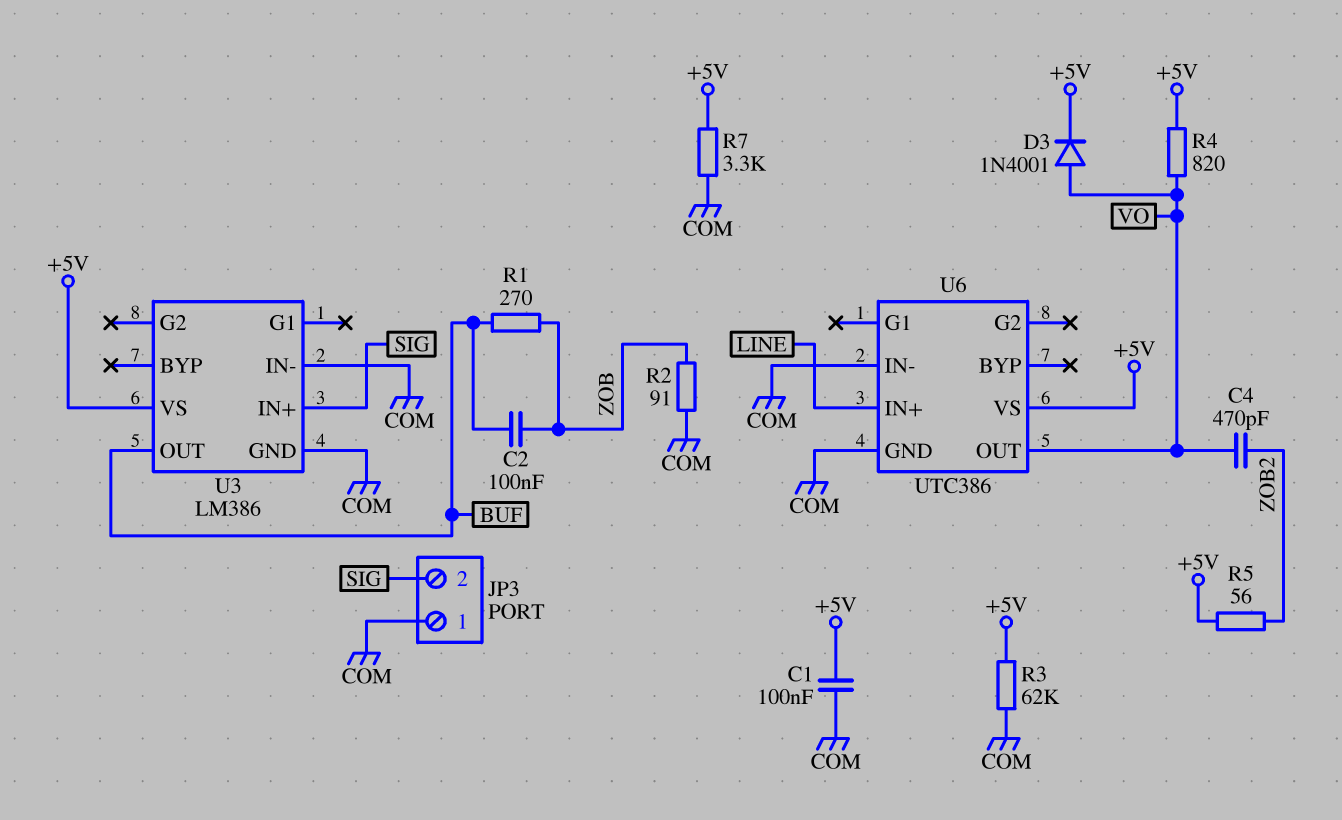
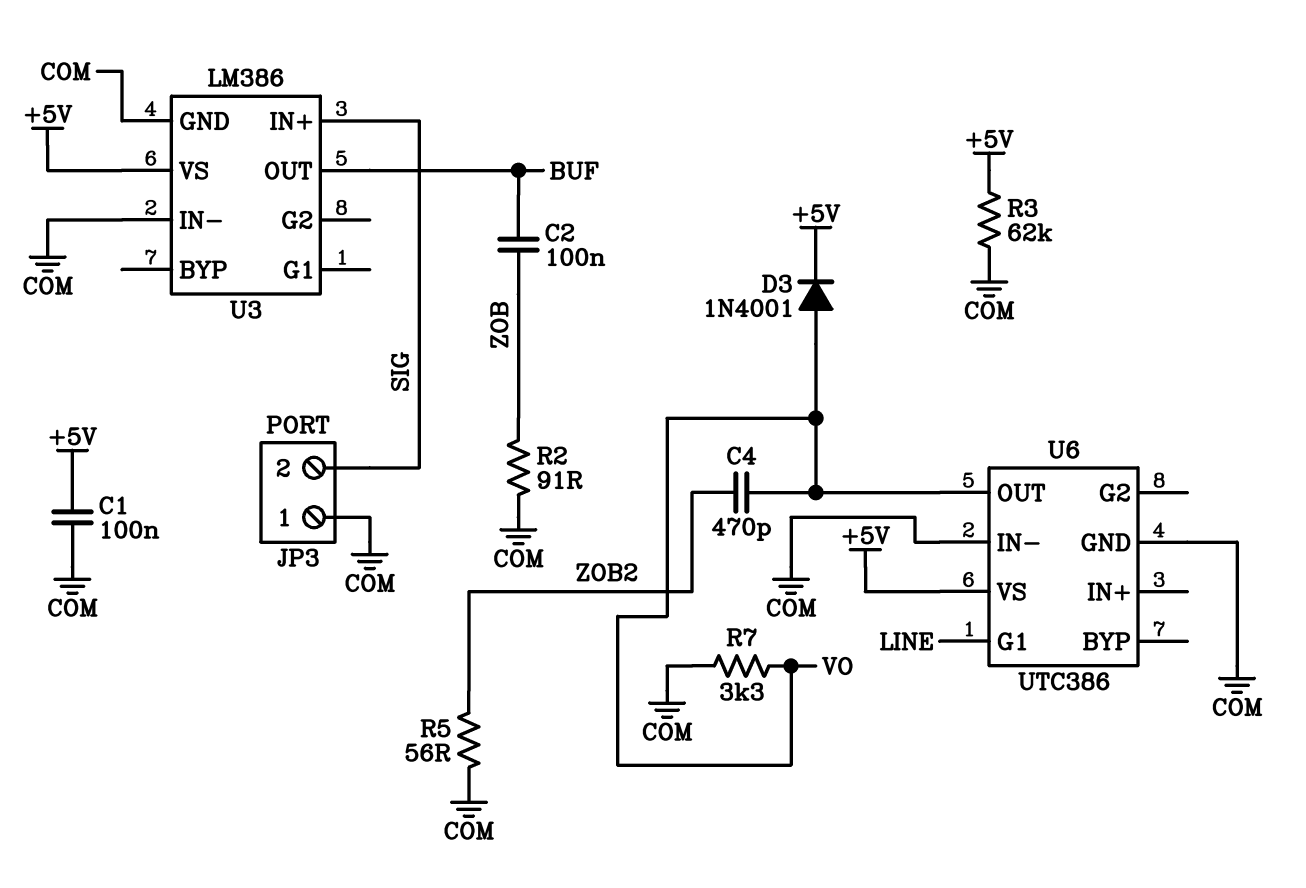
R1: 270 (BUF, ZOB) -> none
R4: 820 (+5V, VO) -> none
R5: 56 (+5V, ZOB2) -> 56 (COM, ZOB2)
R7: 3.3k (+5V, COM) -> 3.3k (COM, VO)
U6 pin G1: none -> LINE
U6 pin IN+: LINE -> none

